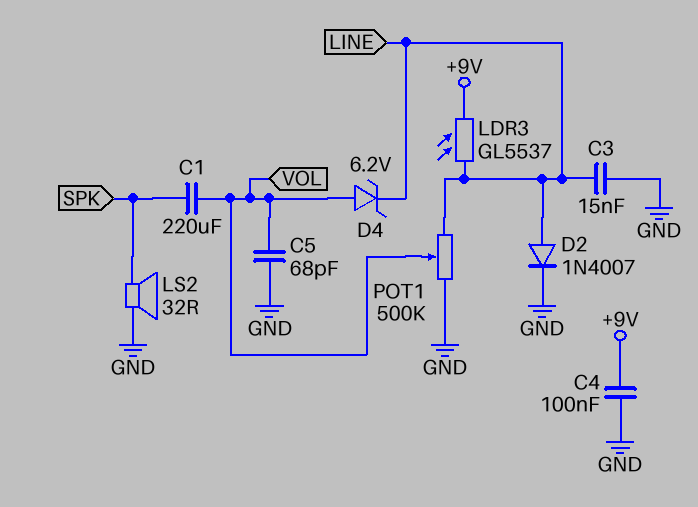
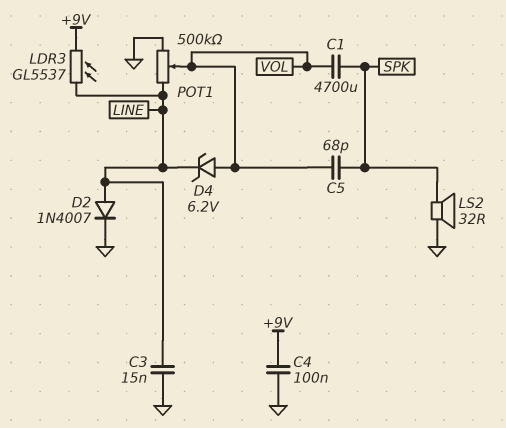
C1: 220uF (SPK, VOL) -> 4700uF (SPK, VOL)
C5: 68pF (GND, VOL) -> 68pF (SPK, VOL)

